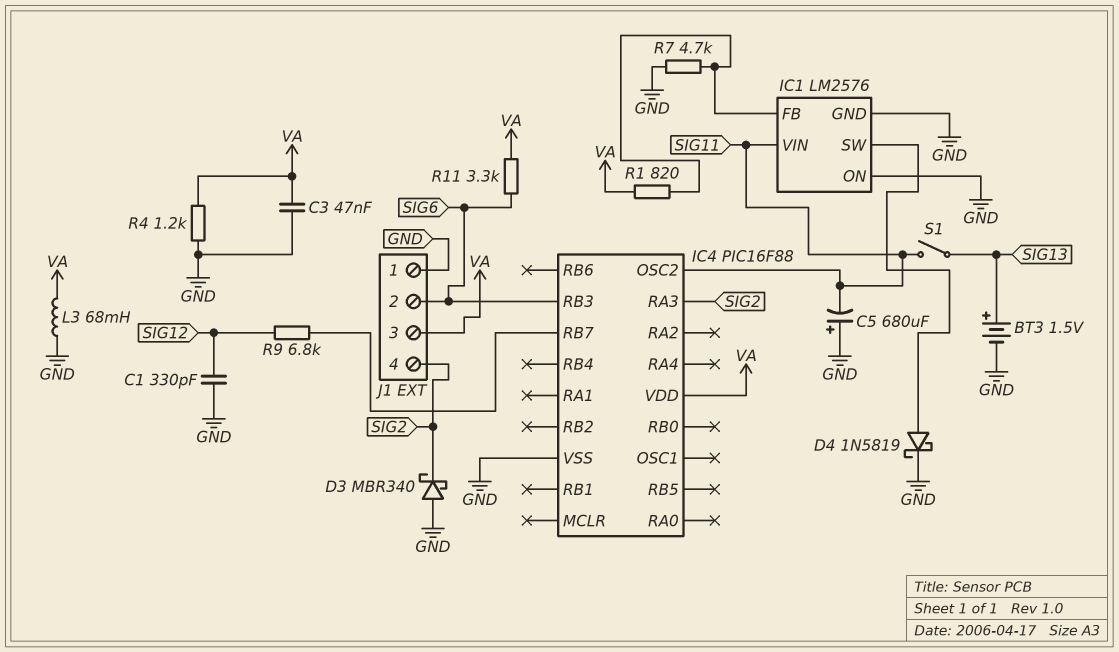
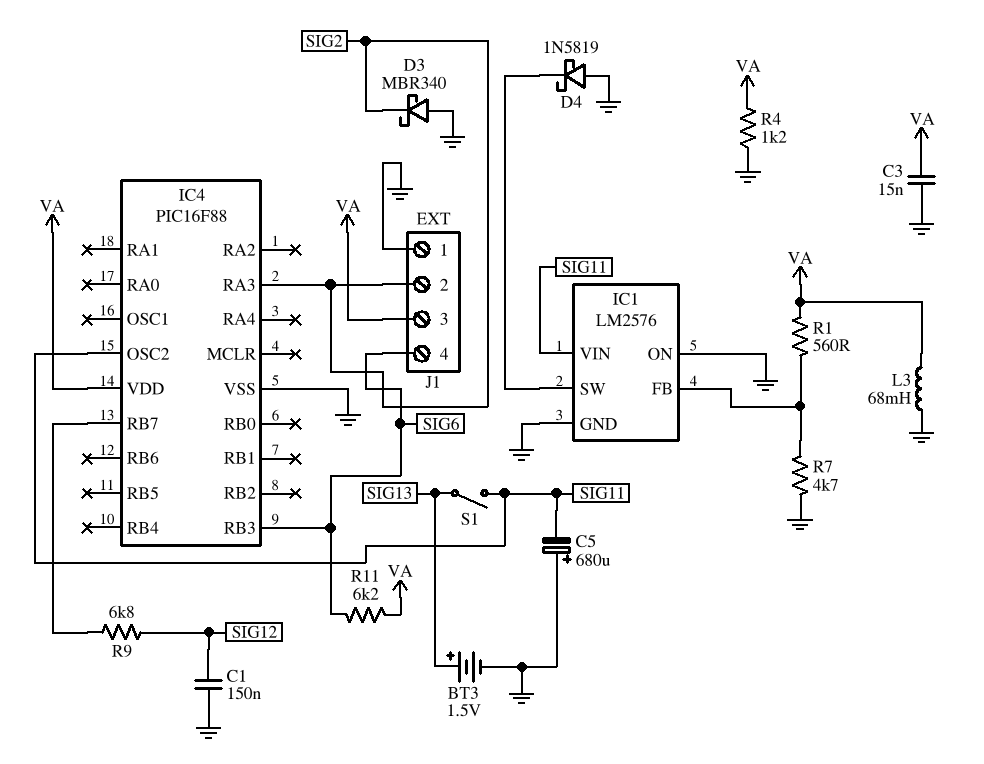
C1: 330pF (GND, SIG12) -> 150nF (GND, SIG12)
C3: 47nF (GND, VA) -> 15nF (GND, VA)
D4: schottky 1N5819 (A IC1/SW, K GND) -> schottky 1N5819 (A GND, K IC1/SW)
J1 pin 2: SIG6 -> SIG2
J1 pin 4: SIG2 -> SIG6
R1: 820 (IC1/FB, VA) -> 560 (IC1/FB, VA)
R11: 3.3k (SIG6, VA) -> 6.2k (SIG6, VA)

